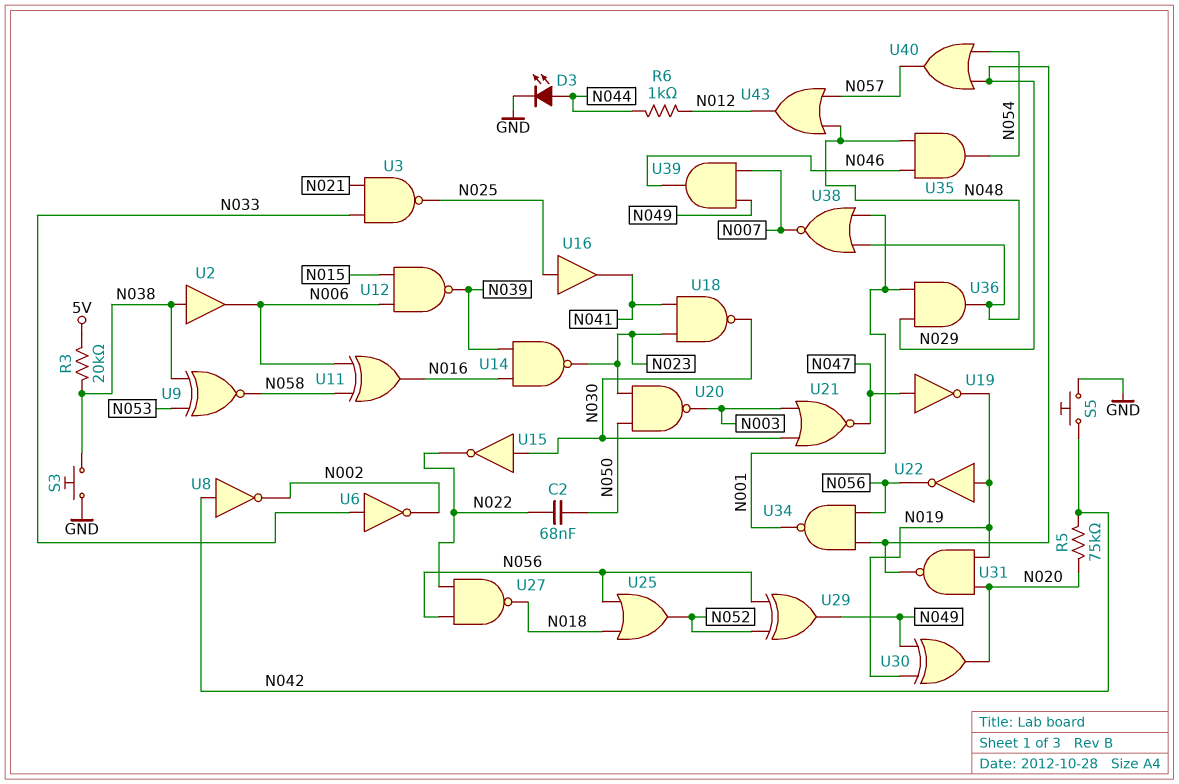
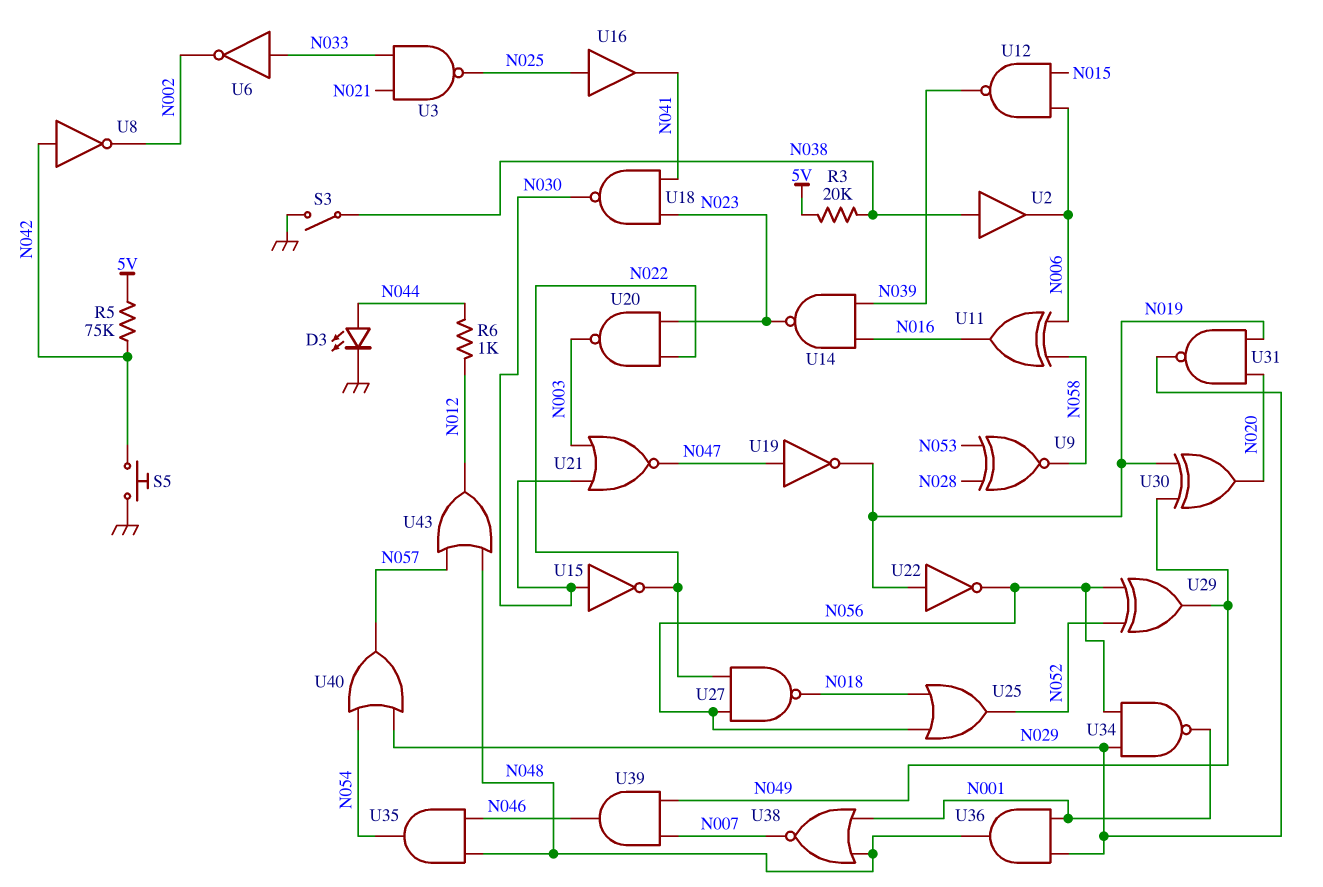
C2: 68nF (N022, N050) -> none
R5: 75k (N020, N042) -> 75k (5V, N042)
S3: button (GND, N038) -> switch (GND, N038)
U9: XNOR (in N038, in N053, out N058) -> XNOR (in N028, in N053, out N058)
U20: NAND (in N023, in N050, out N003) -> NAND (in N022, in N023, out N003)

